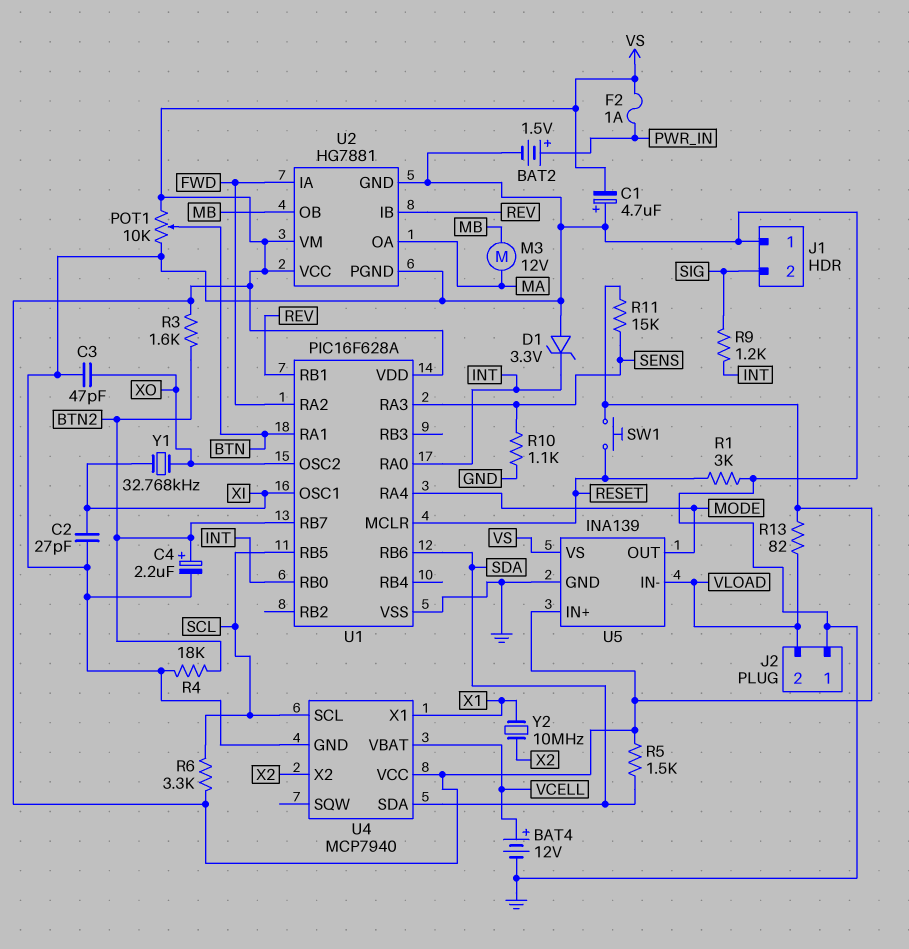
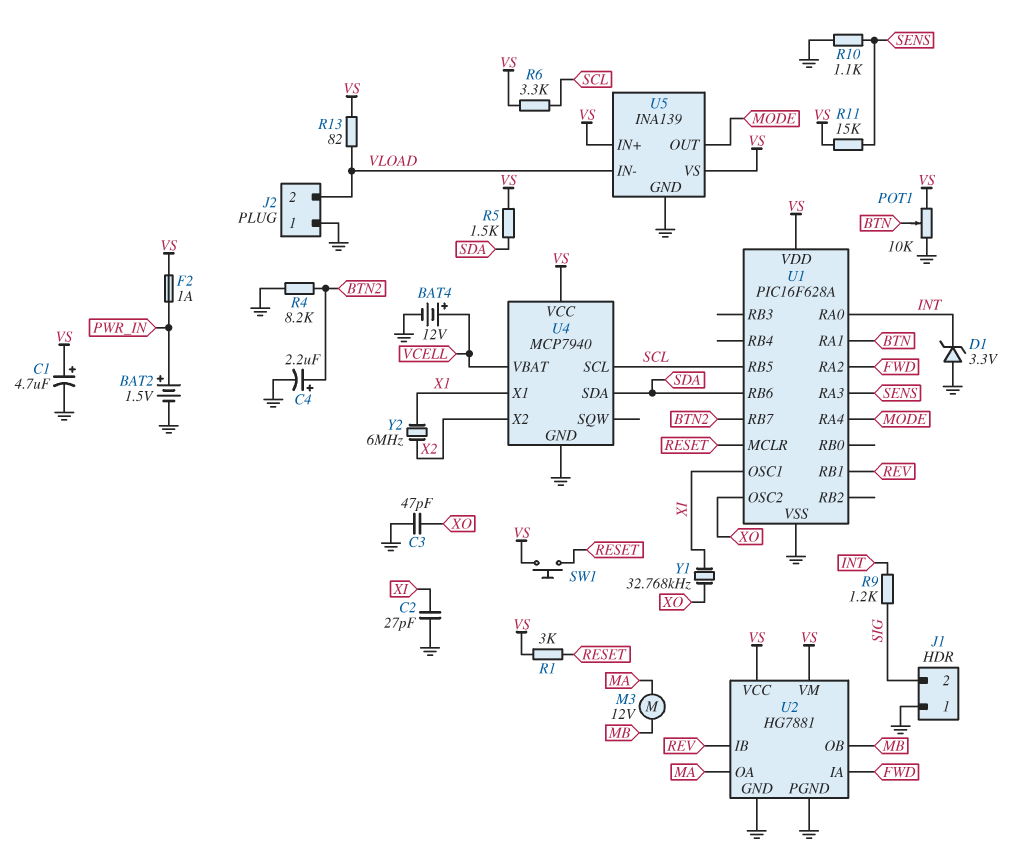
C1: 4.7uF (plus GND, minus VS) -> 4.7uF (plus VS, minus GND)
R1: 3k (GND, RESET) -> 3k (RESET, VS)
R3: 1.6k (BTN2, VS) -> none
R4: 18k (BTN2, GND) -> 8.2k (BTN2, GND)
U1 pin RB0: INT -> none
Y2: 10MHz (X1, X2) -> 6MHz (X1, X2)

